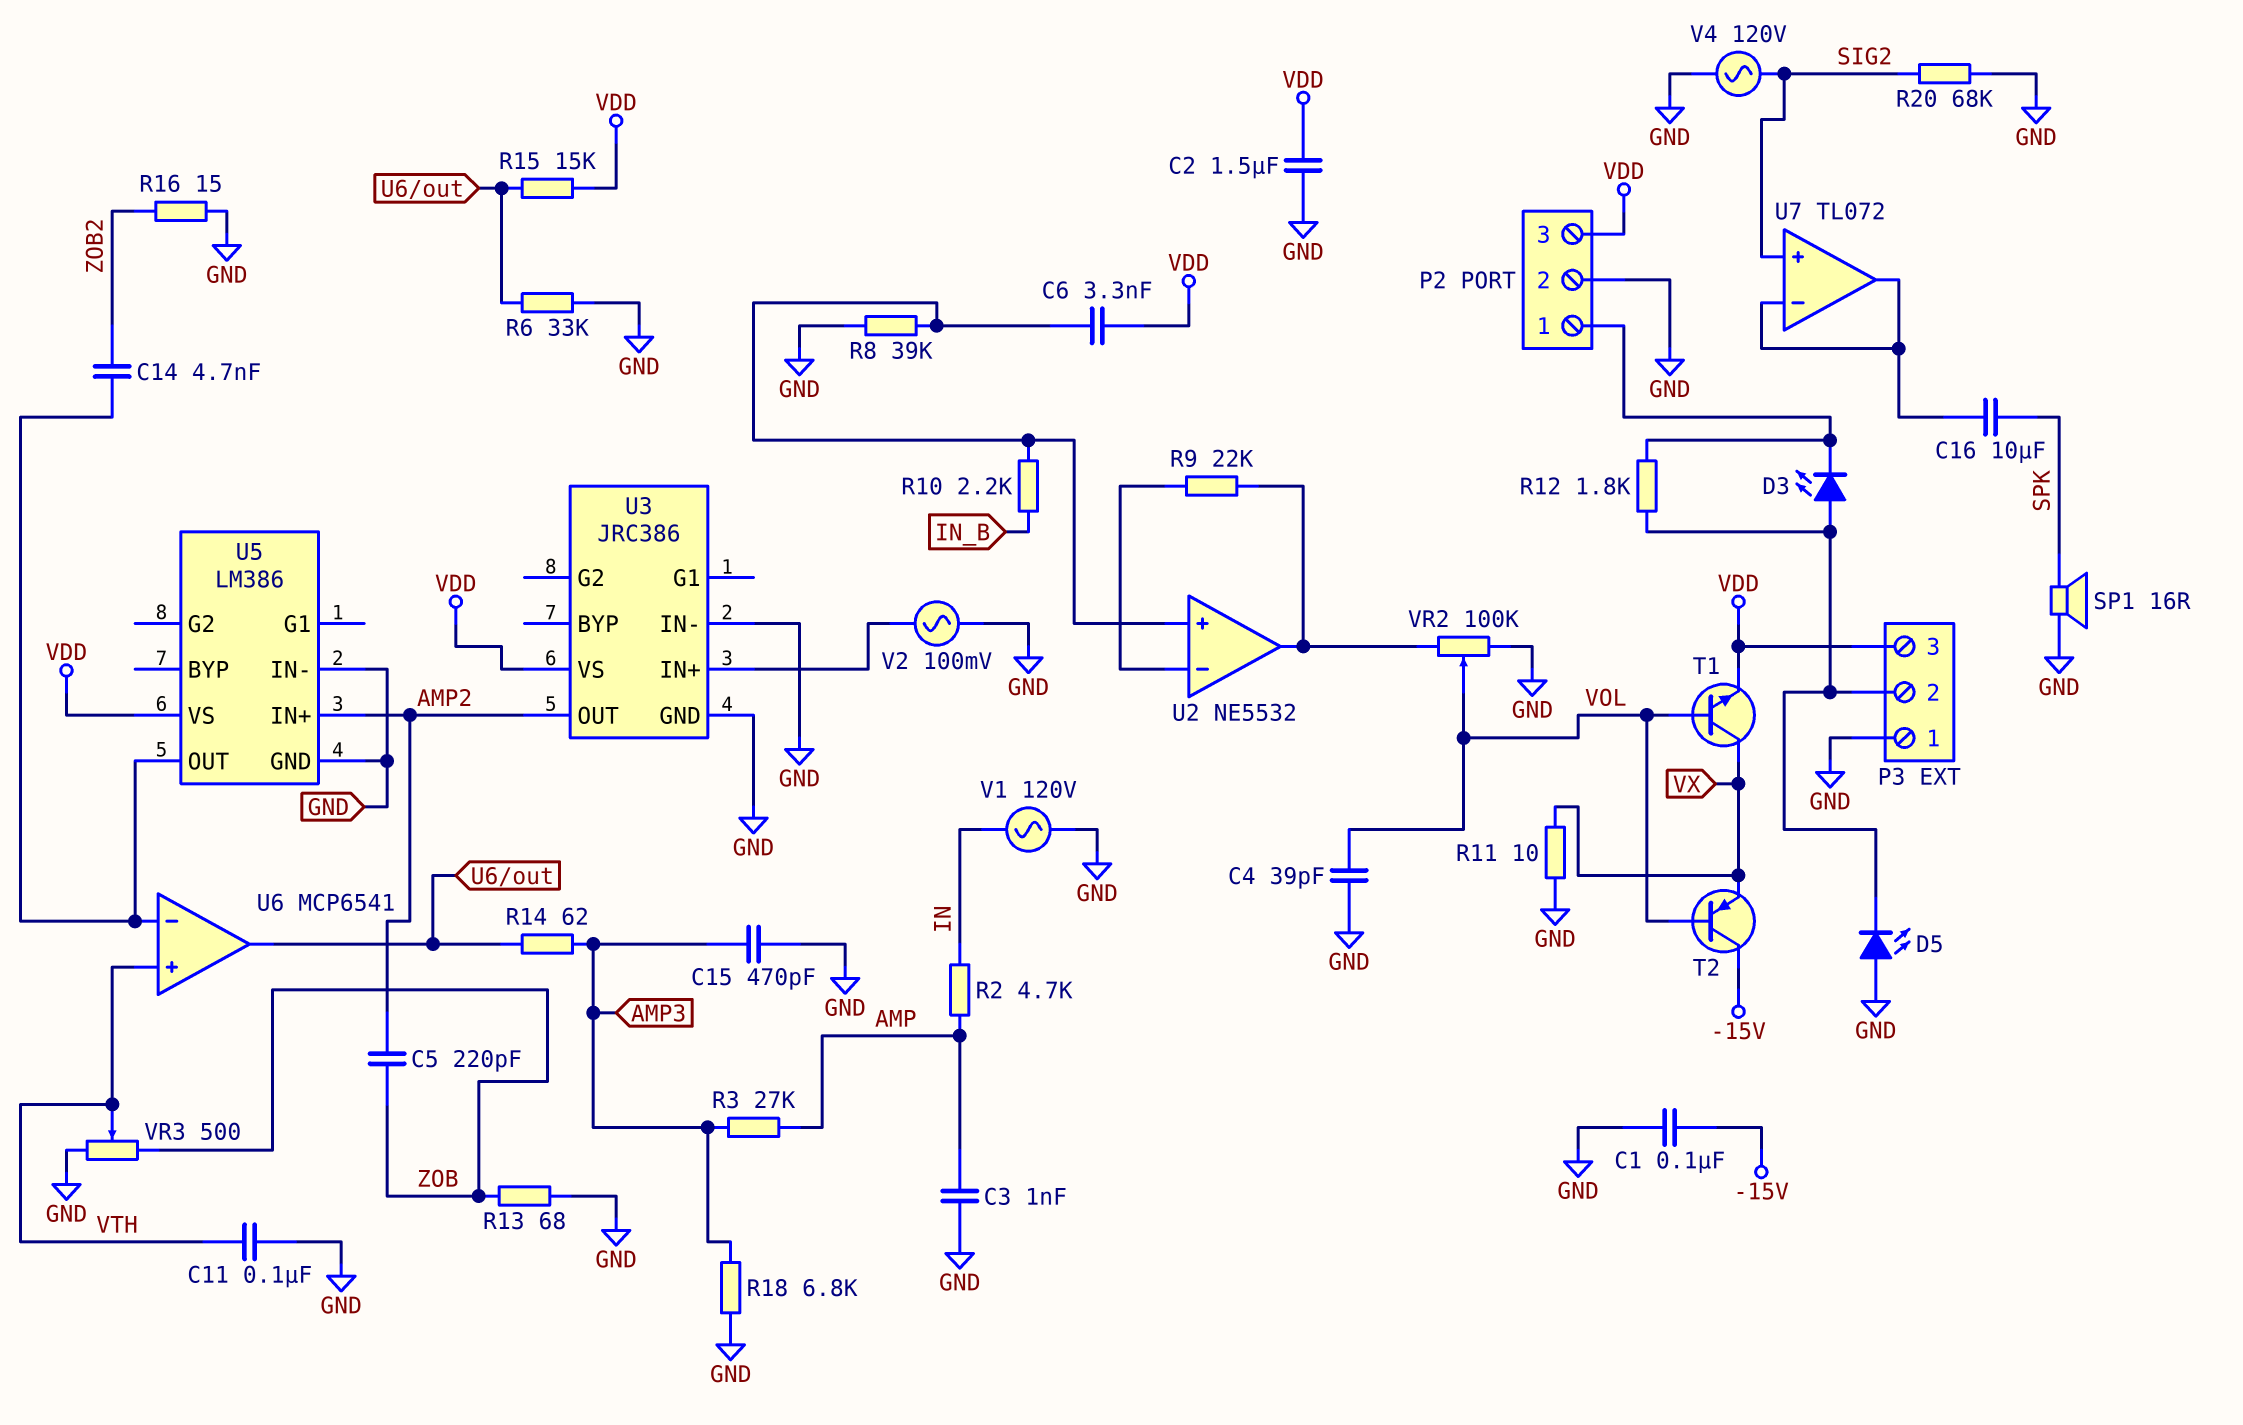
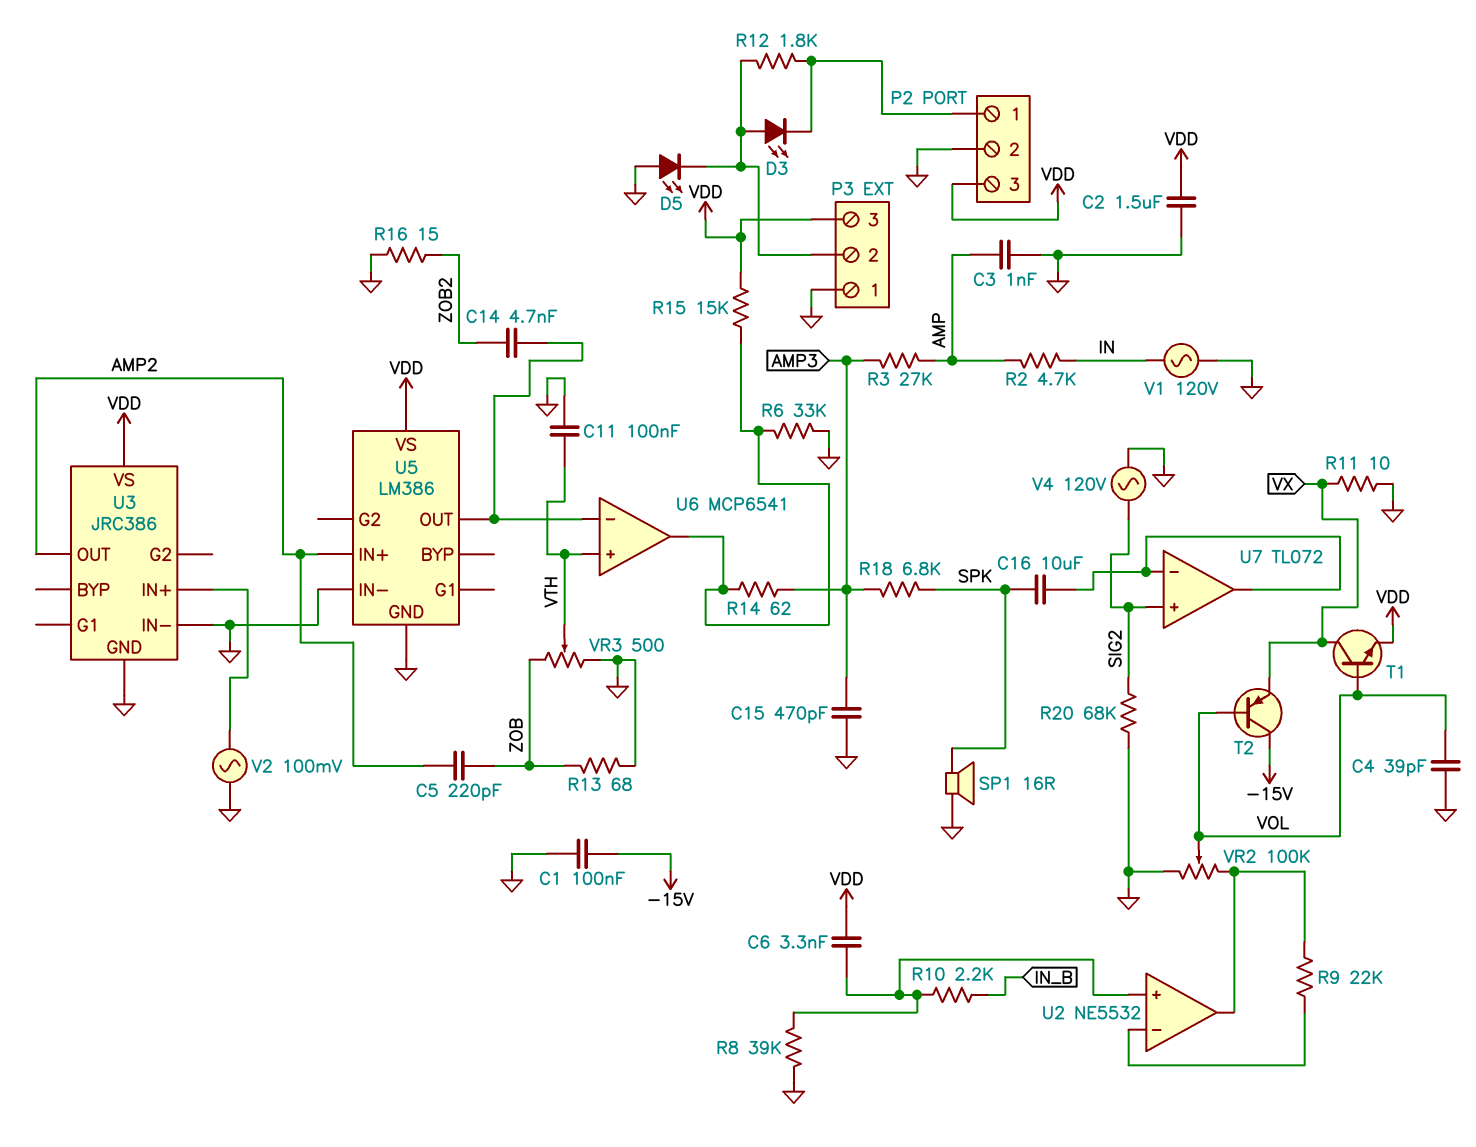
R18: 6.8k (AMP3, GND) -> 6.8k (AMP3, SPK)

